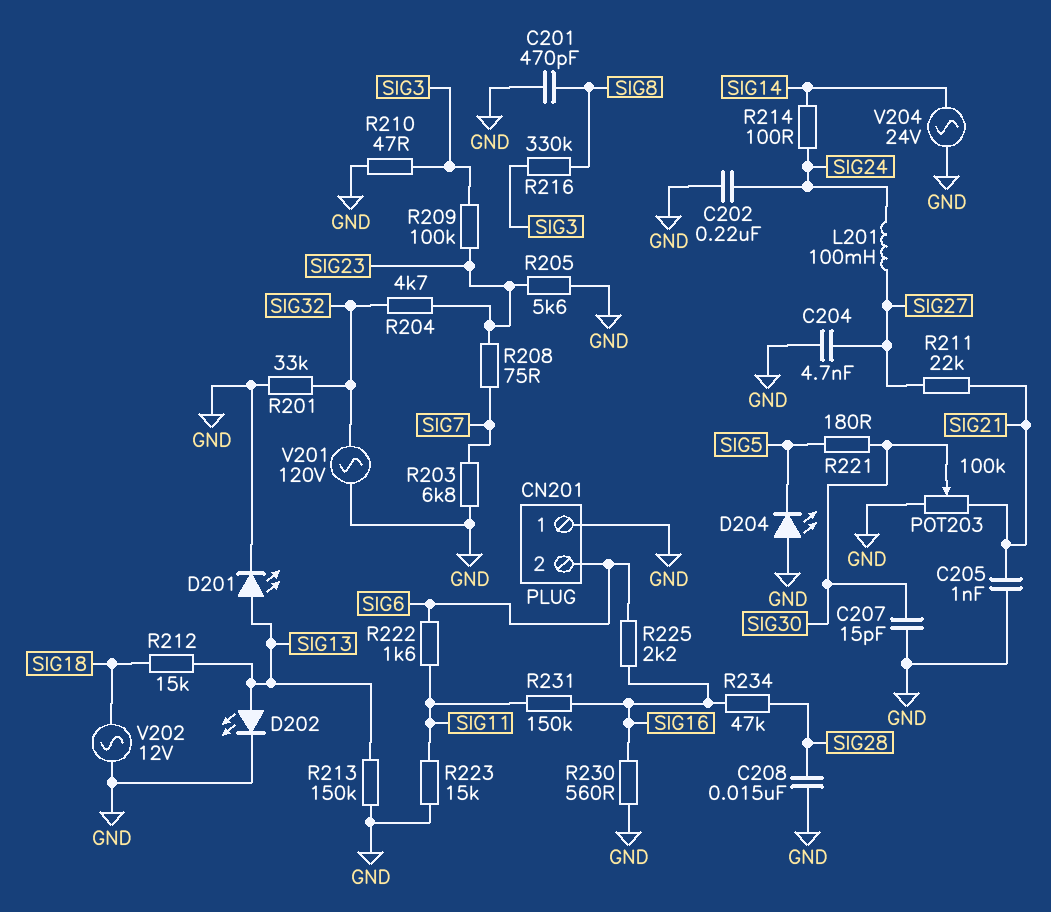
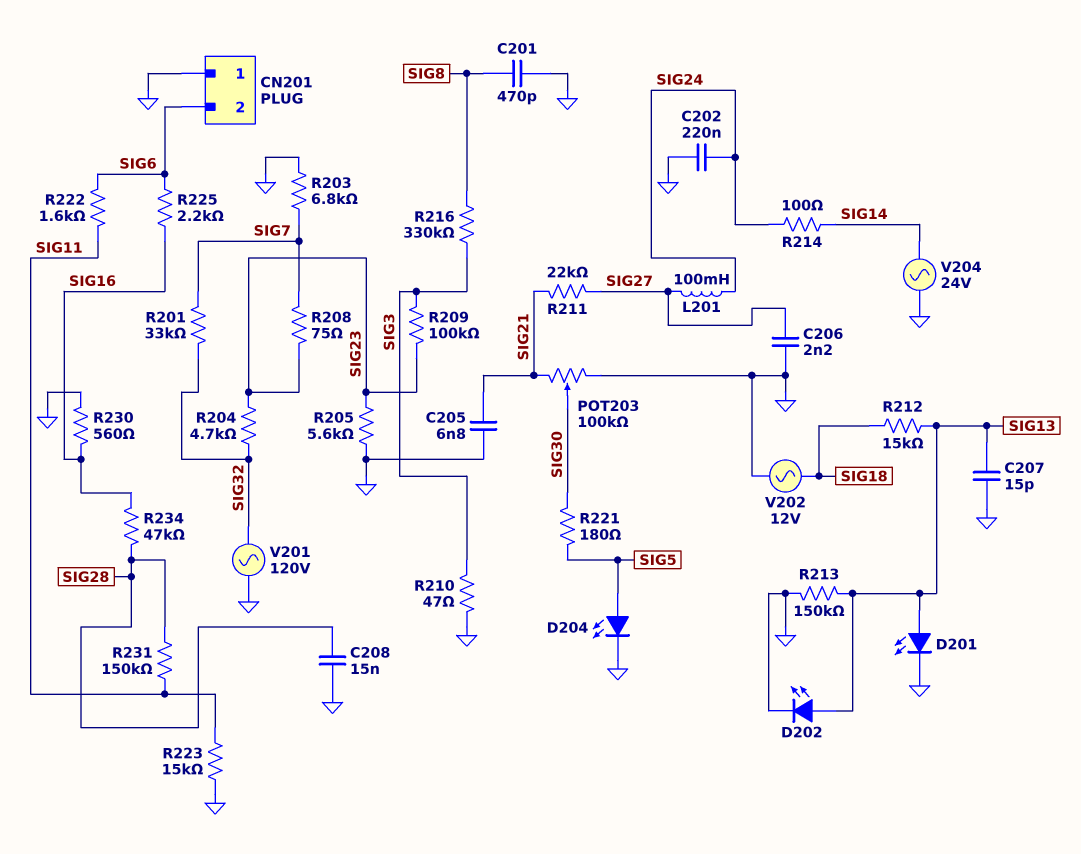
C204: 4.7nF (GND, SIG27) -> none
C205: 1nF (GND, SIG21) -> 6.8nF (GND, SIG21)
C206: none -> 2.2nF (GND, SIG27)
C207: 15pF (GND, SIG30) -> 15pF (GND, SIG13)
D204: LED (A GND, K SIG5) -> LED (A SIG5, K GND)
R201: 33k (GND, SIG32) -> 33k (SIG7, SIG32)
R231: 150k (SIG11, SIG16) -> 150k (SIG11, SIG28)

